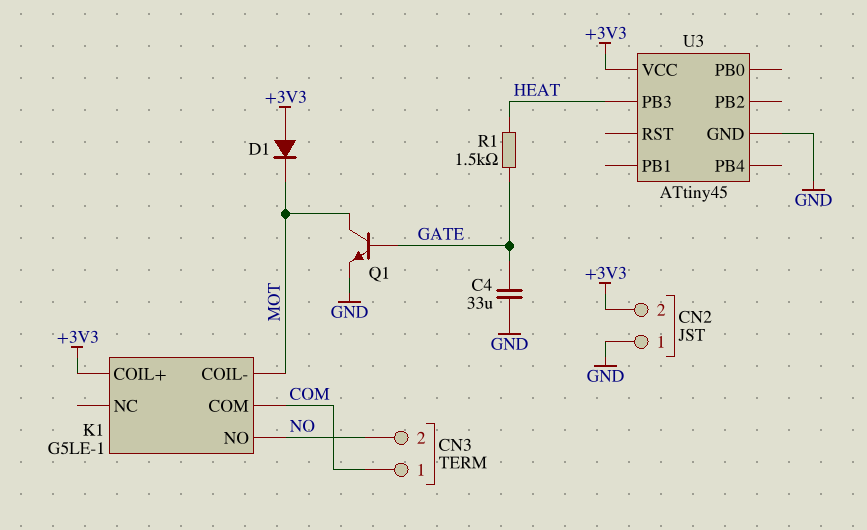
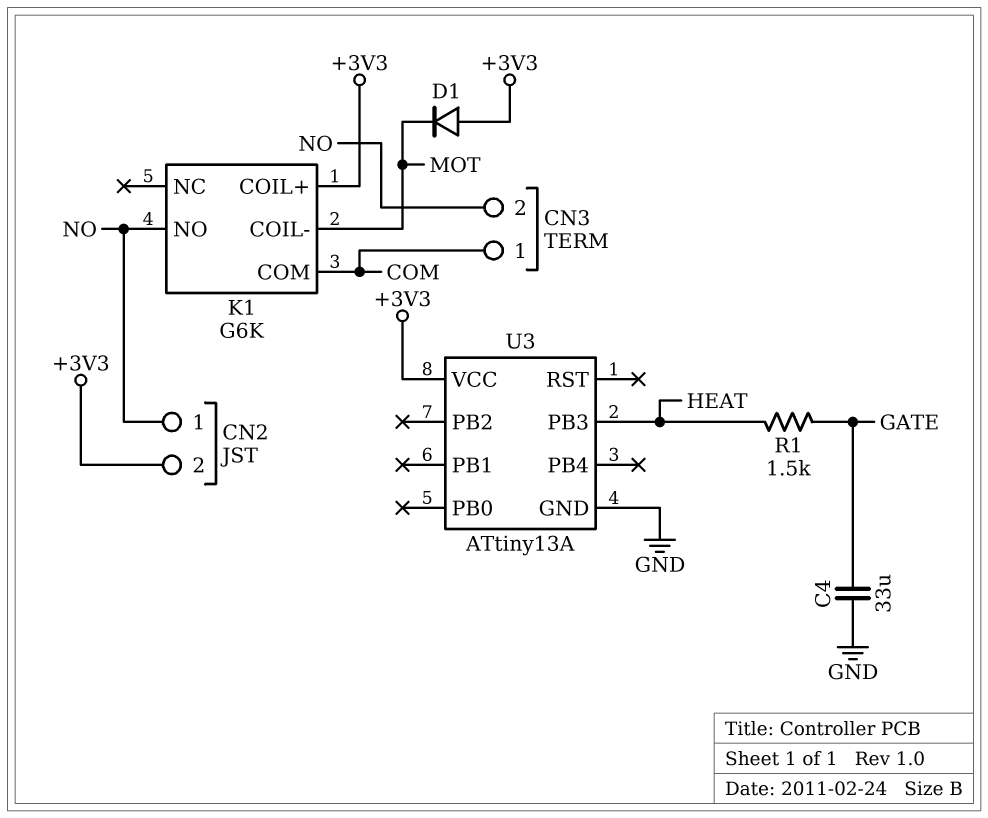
CN2 pin 1: GND -> NO
K1: G5LE-1 -> G6K
Q1: NPN (B GATE, C MOT, E GND) -> none
U3: ATtiny45 -> ATtiny13A

